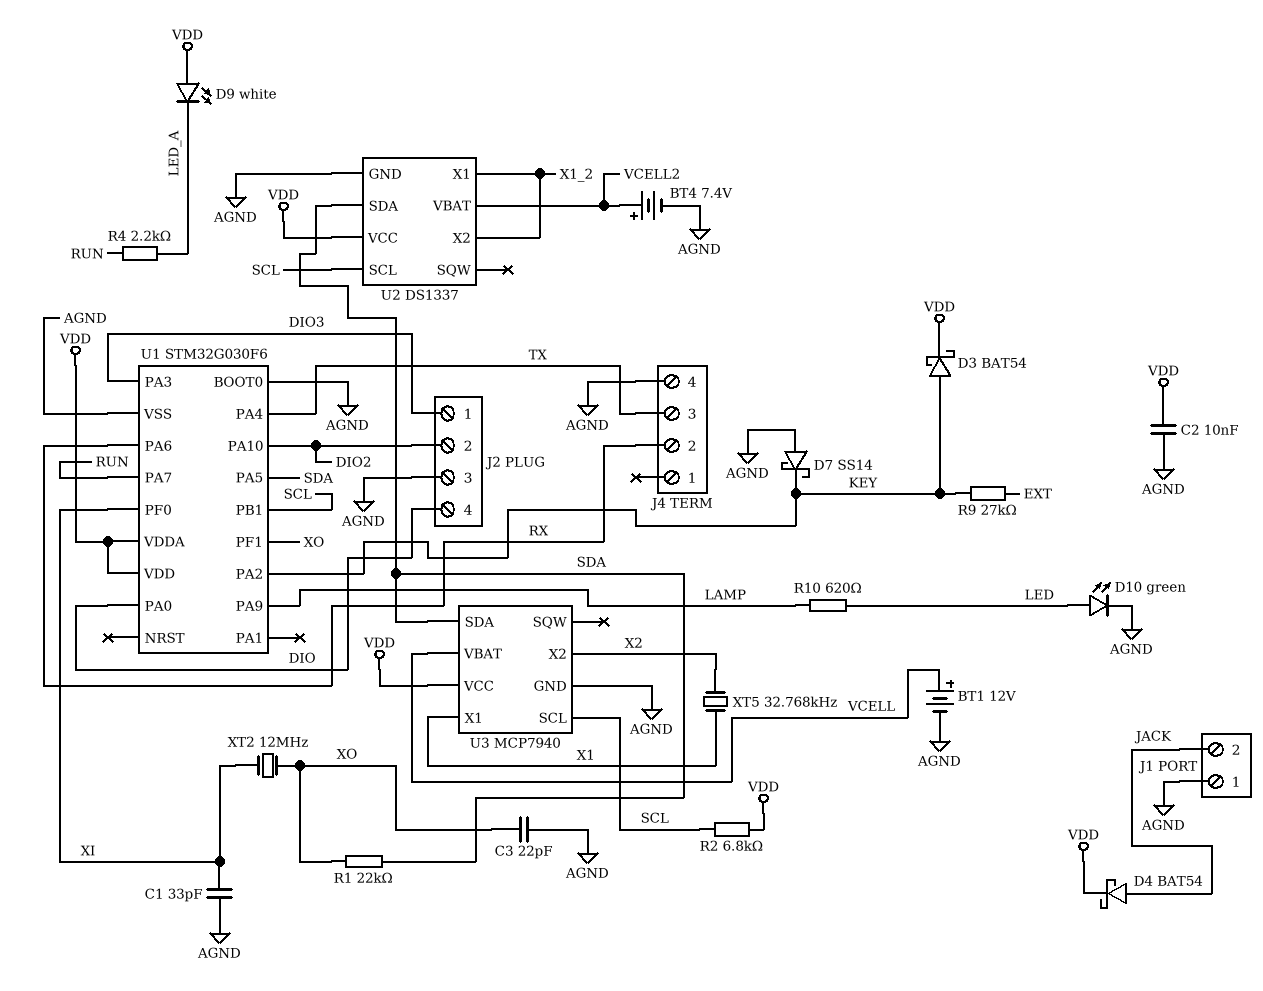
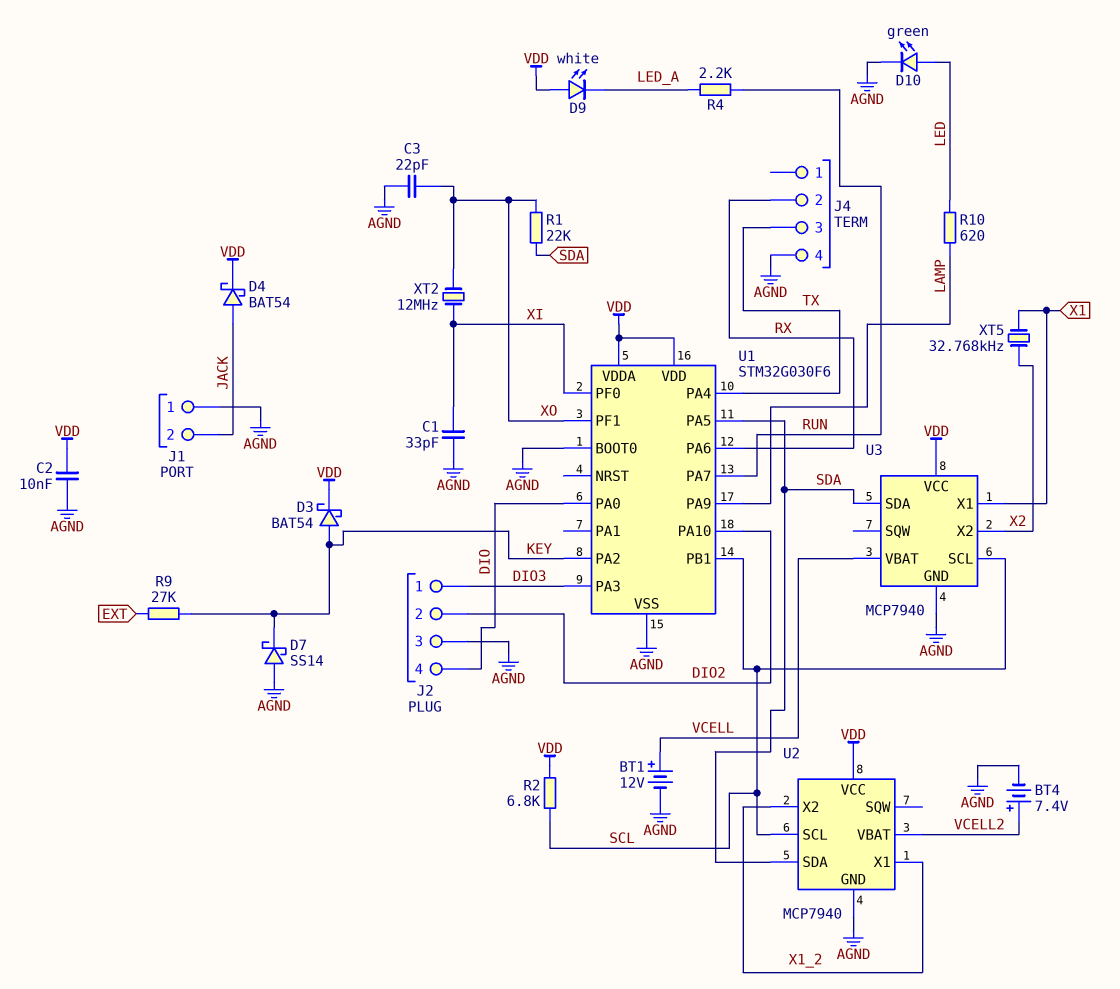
U2: DS1337 -> MCP7940

